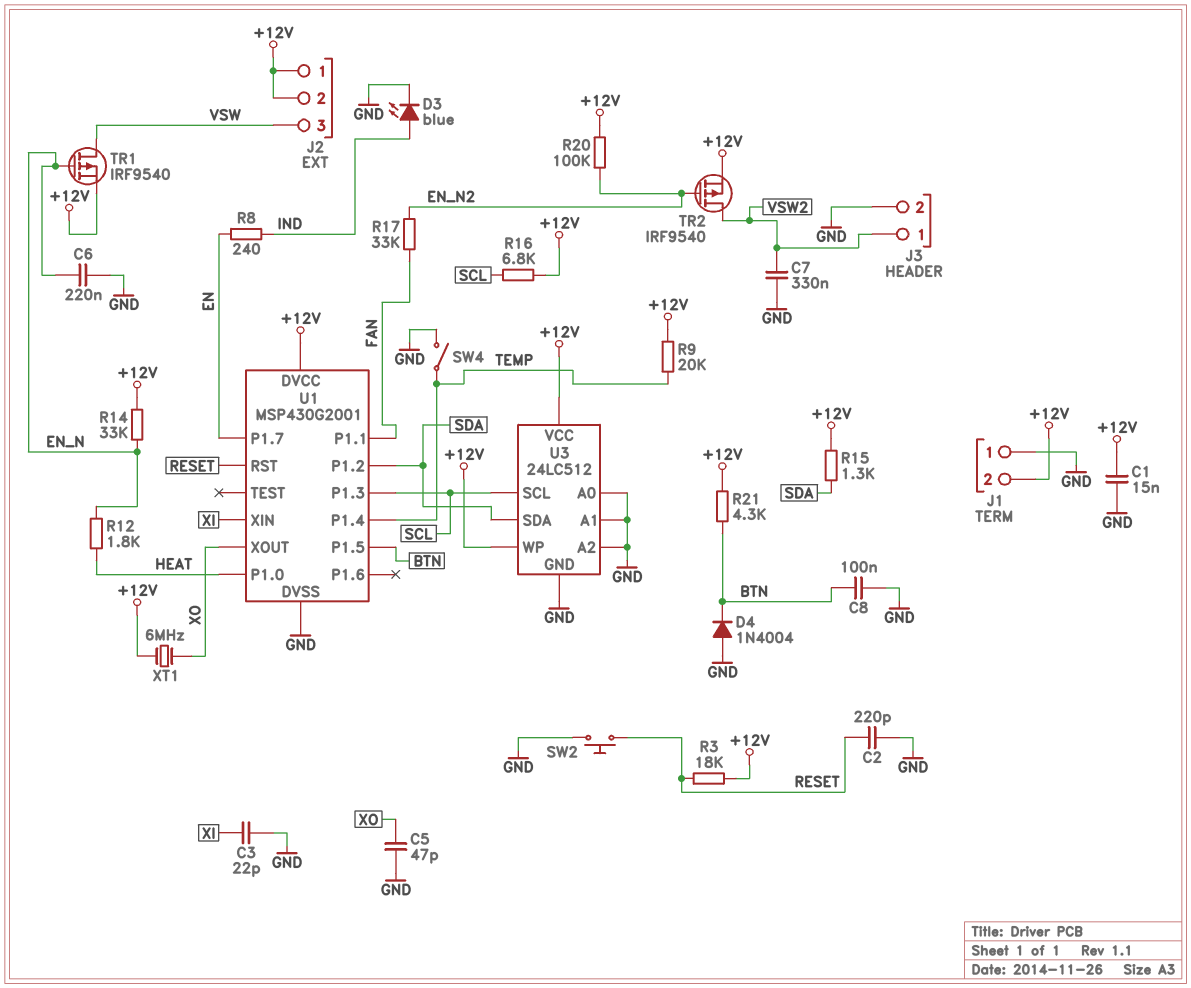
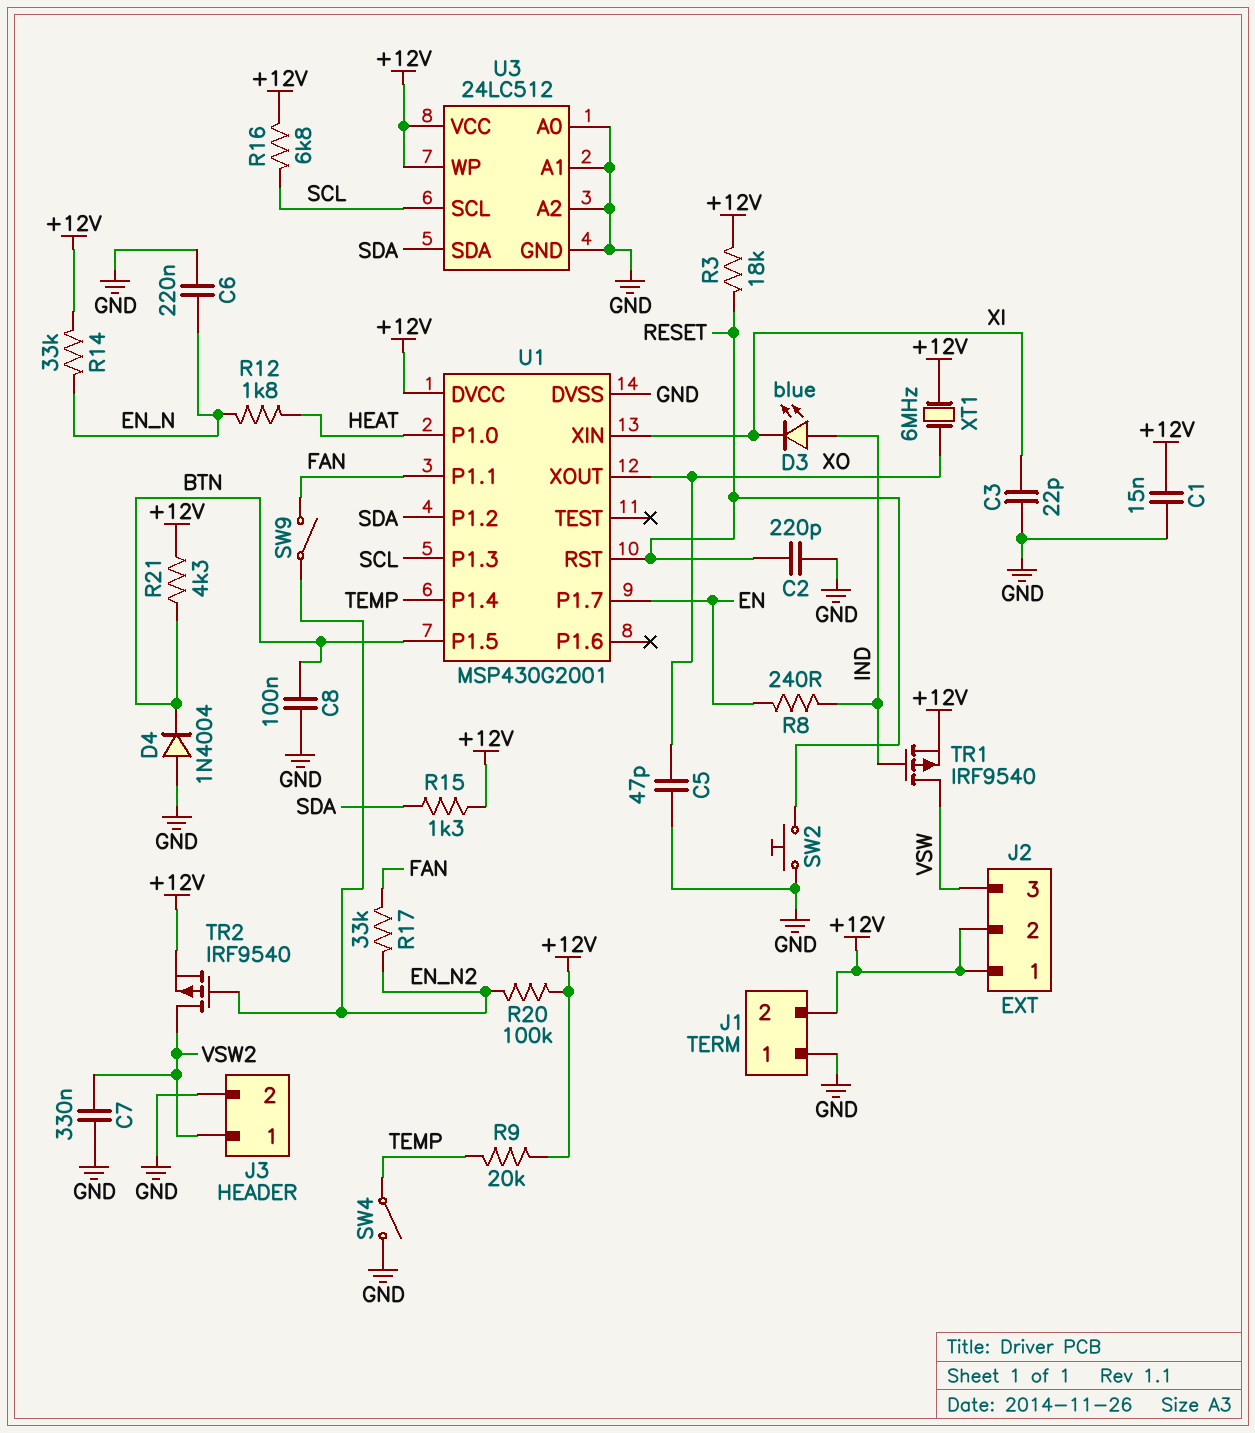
D3: LED blue (A IND, K GND) -> LED blue (A IND, K XI)
SW9: none -> switch (EN_N2, FAN)
TR1: PMOS IRF9540 (G EN_N, D VSW, S +12V) -> PMOS IRF9540 (G IND, D VSW, S +12V)

